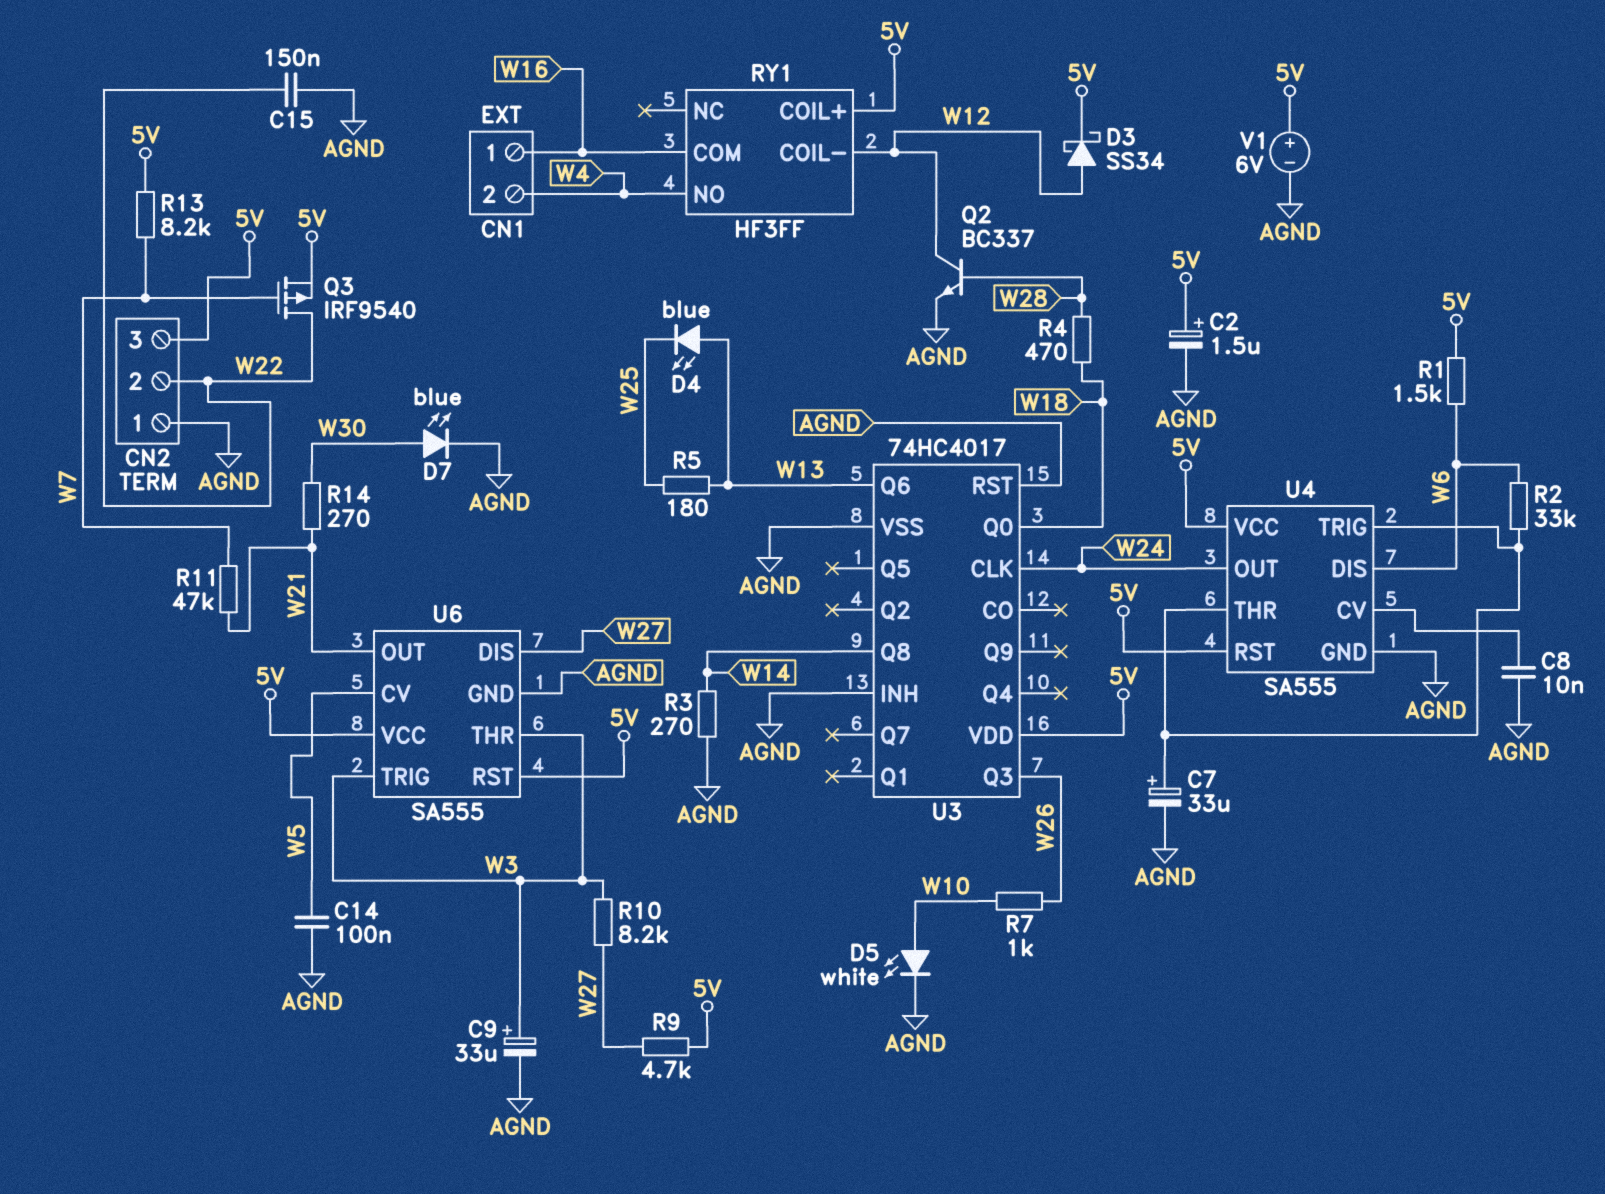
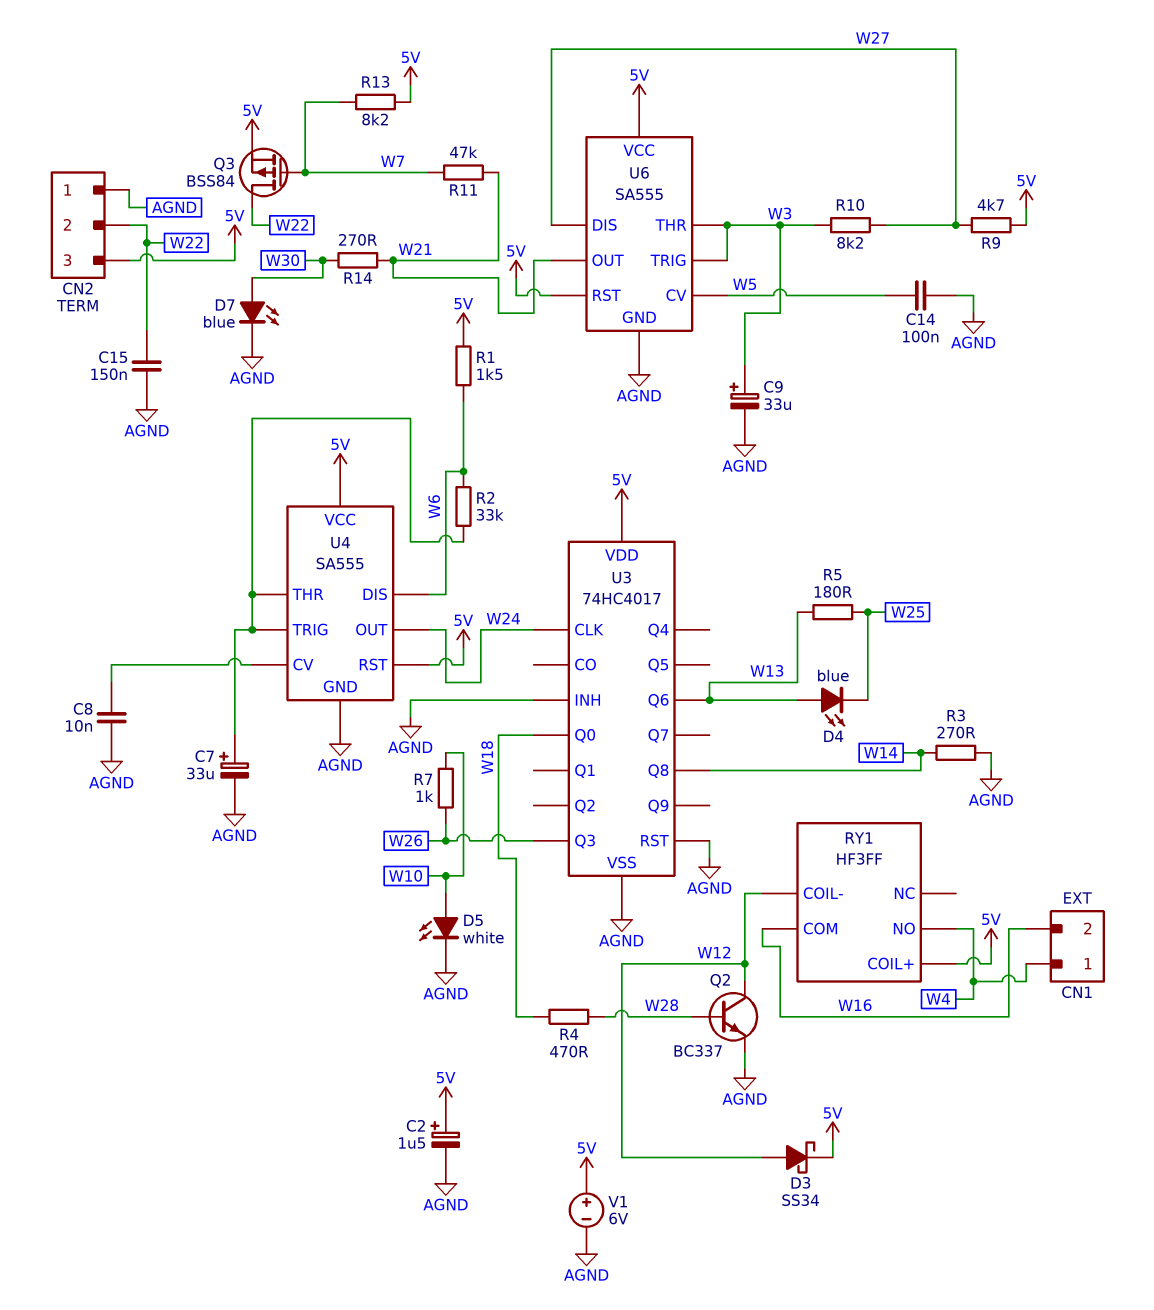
CN1 pin 1: W16 -> W4
CN1 pin 2: W4 -> W16
Q3: PMOS IRF9540 (G W7, D W22, S 5V) -> PMOS BSS84 (G W7, D W22, S 5V)

